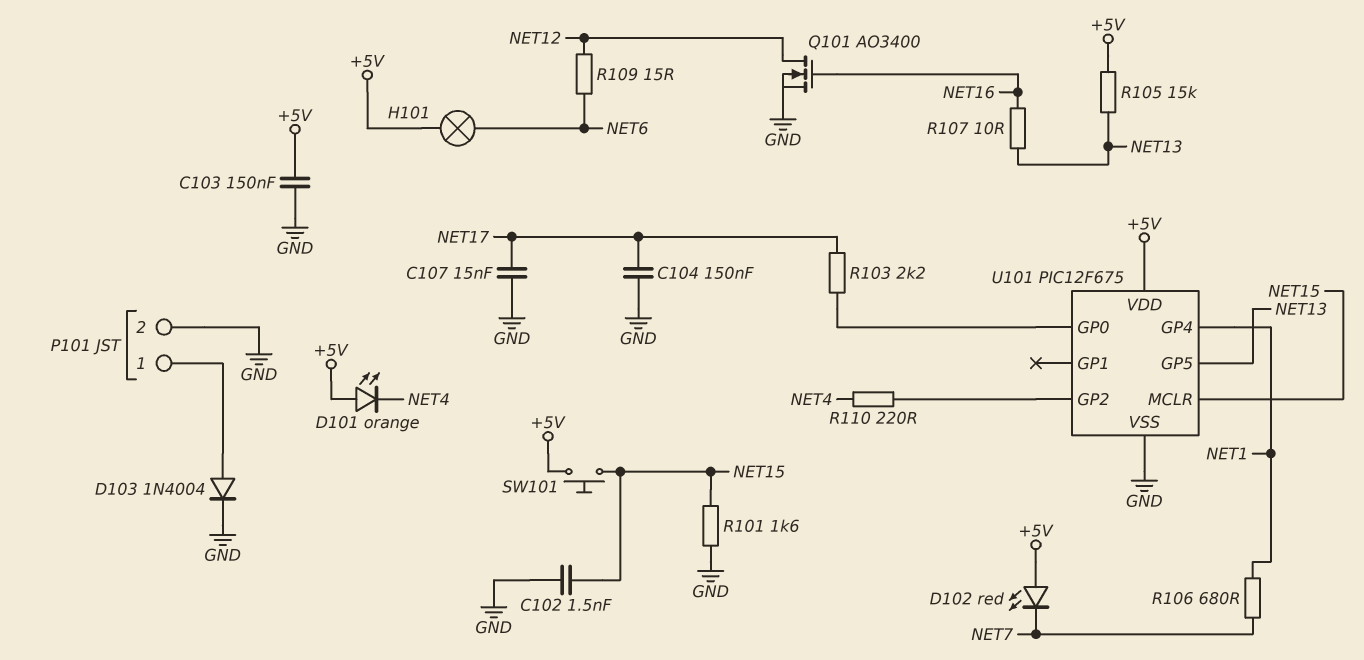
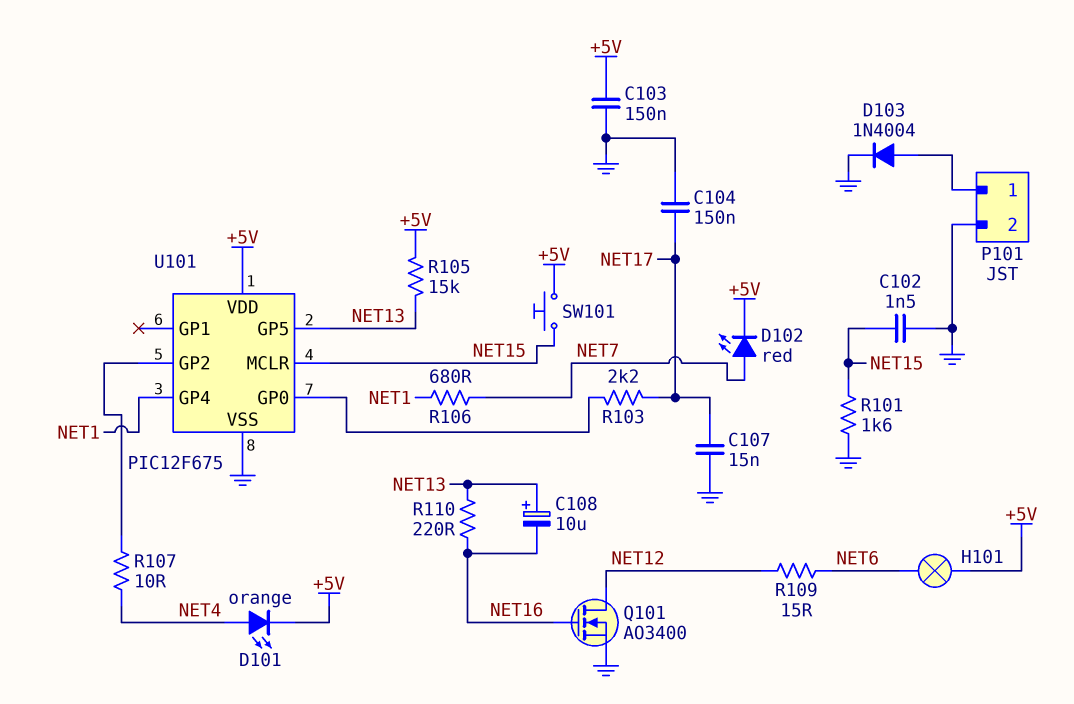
C108: none -> 10uF (plus NET13, minus NET16)
D101: LED orange (A +5V, K NET4) -> LED orange (A NET4, K +5V)
D102: LED red (A +5V, K NET7) -> LED red (A NET7, K +5V)
R107: 10 (NET13, NET16) -> 10 (NET4, U101/GP2)
R110: 220 (NET4, U101/GP2) -> 220 (NET13, NET16)

